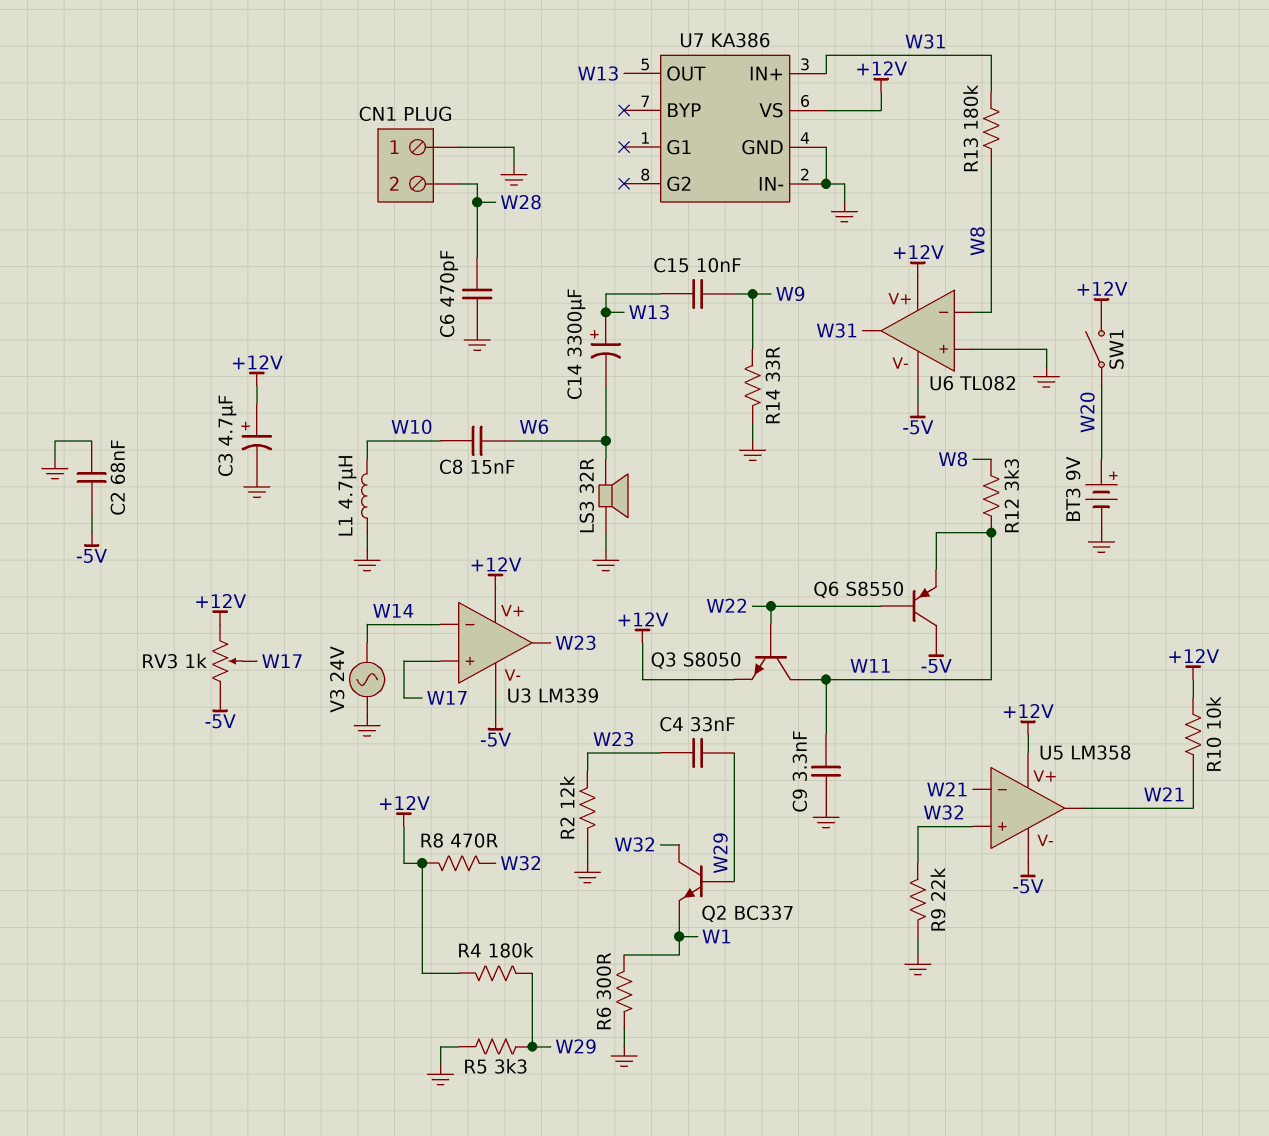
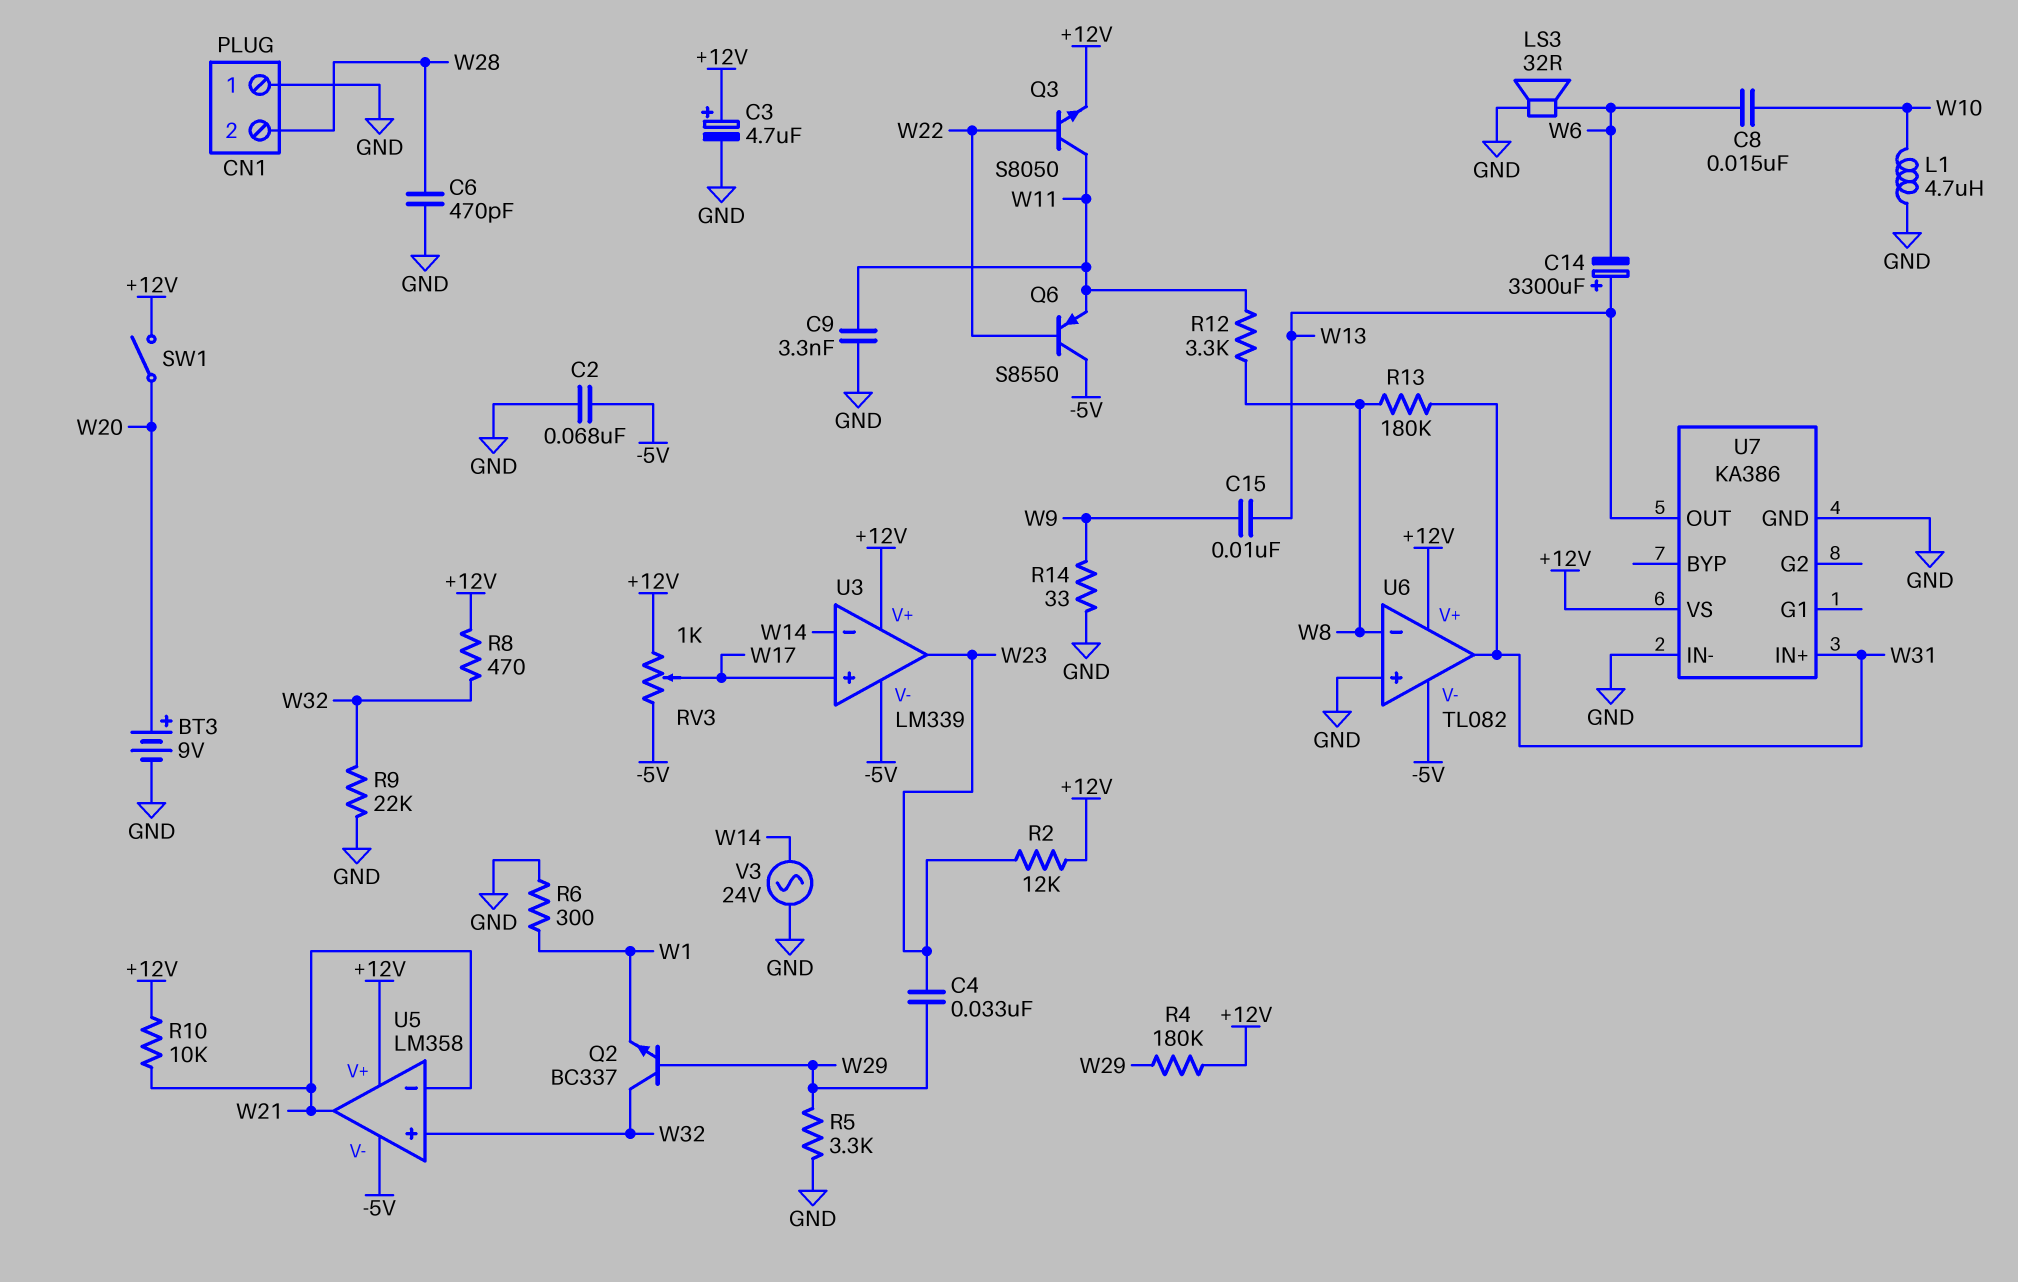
R2: 12k (GND, W23) -> 12k (+12V, W23)

